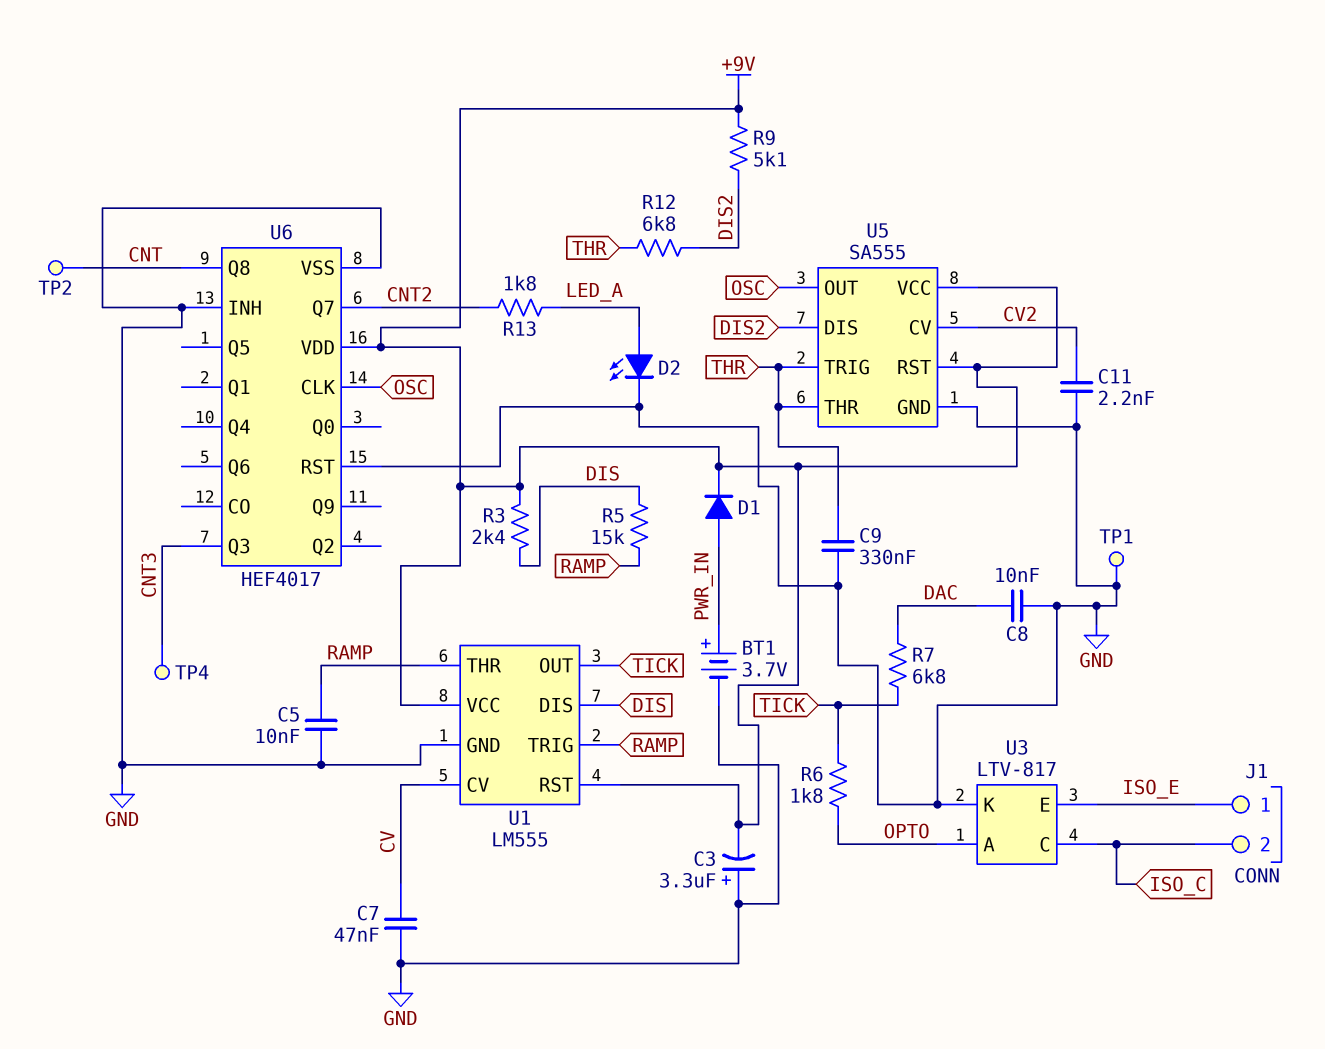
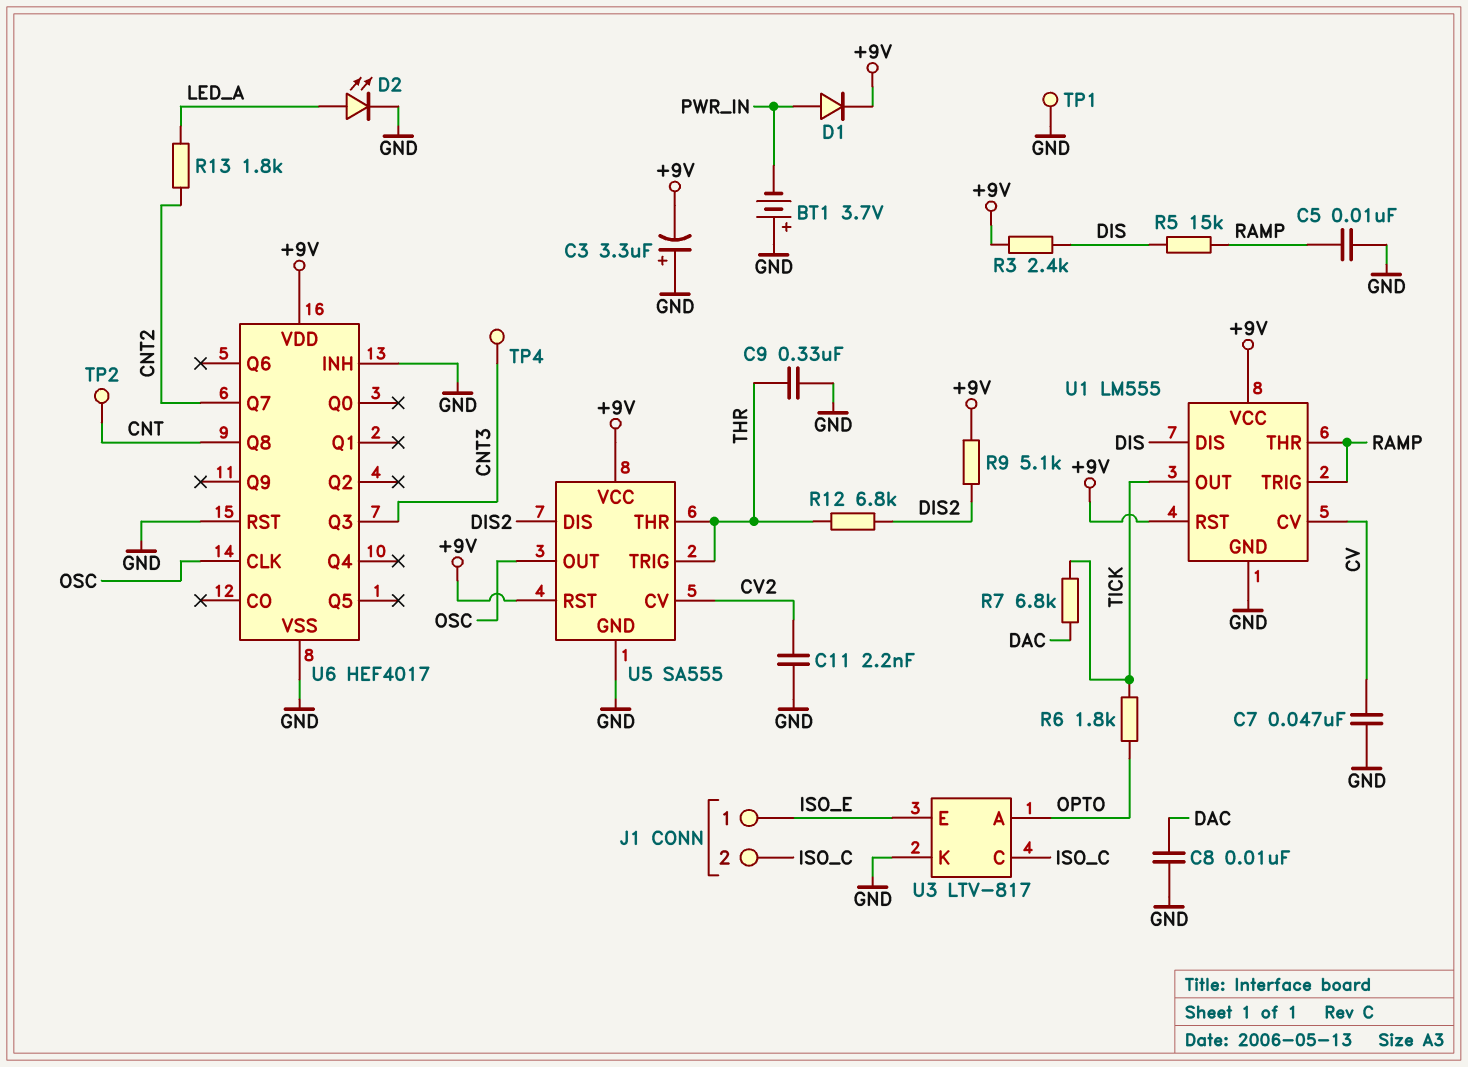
BT1: 3.7V (plus PWR_IN, minus GND) -> 3.7V (plus GND, minus PWR_IN)

